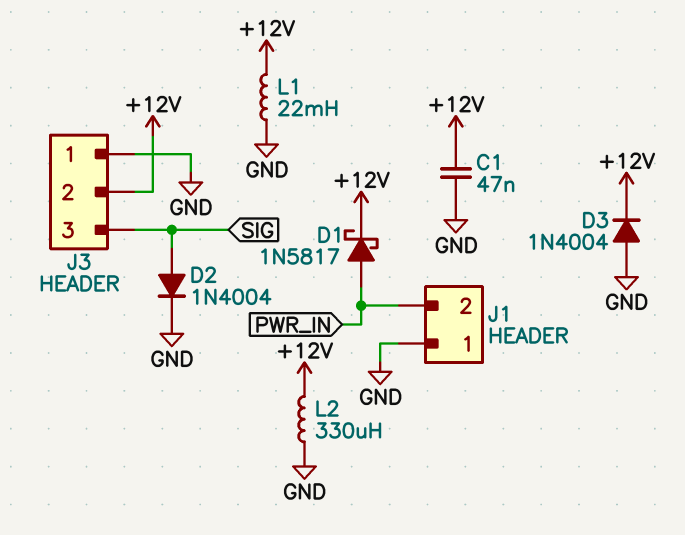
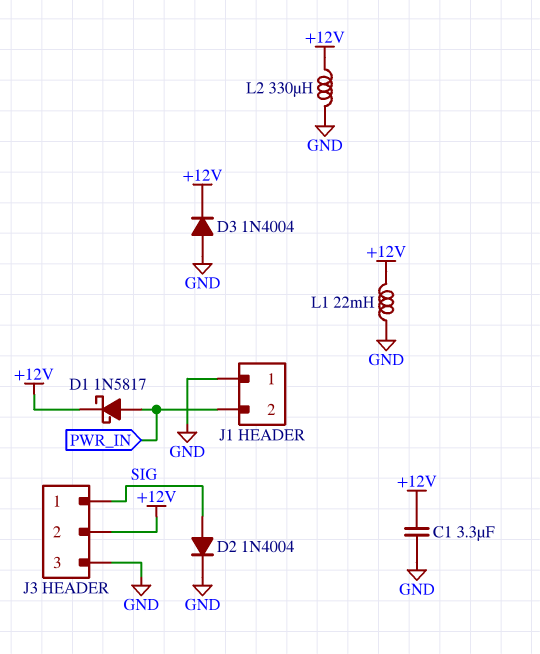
C1: 47nF (+12V, GND) -> 3.3uF (+12V, GND)
J3 pin 1: GND -> SIG
J3 pin 3: SIG -> GND

